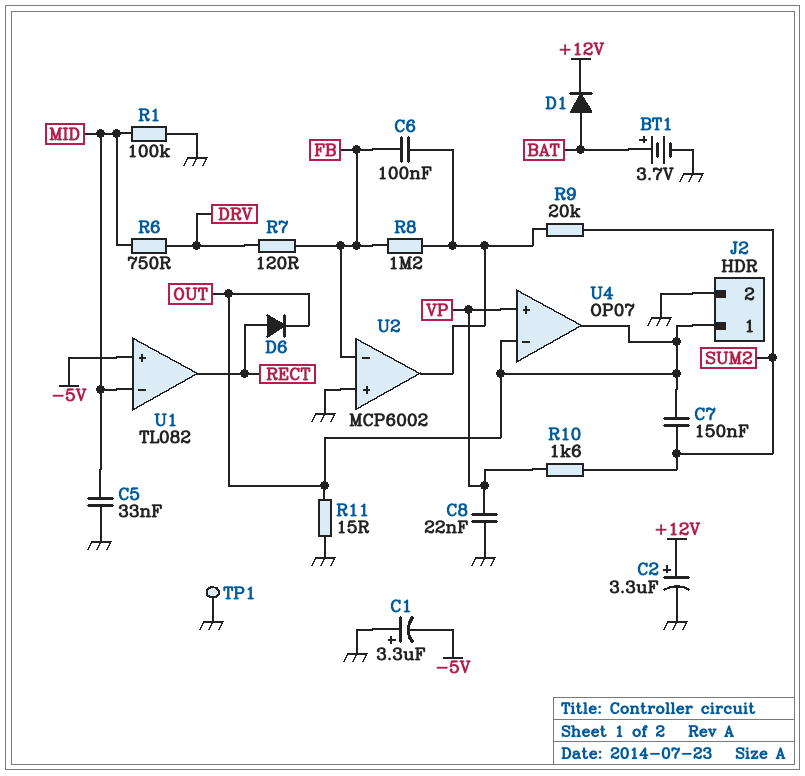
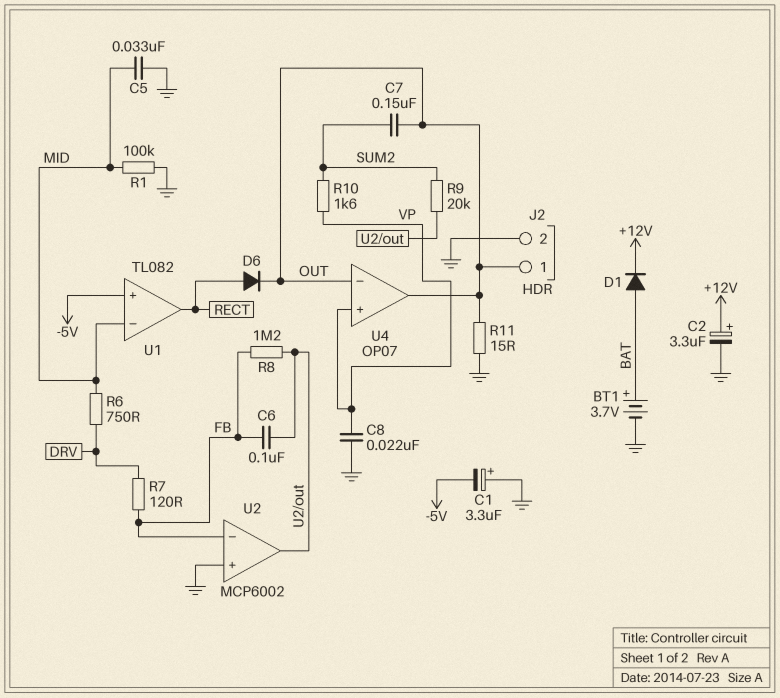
TP1: test point (GND) -> none

